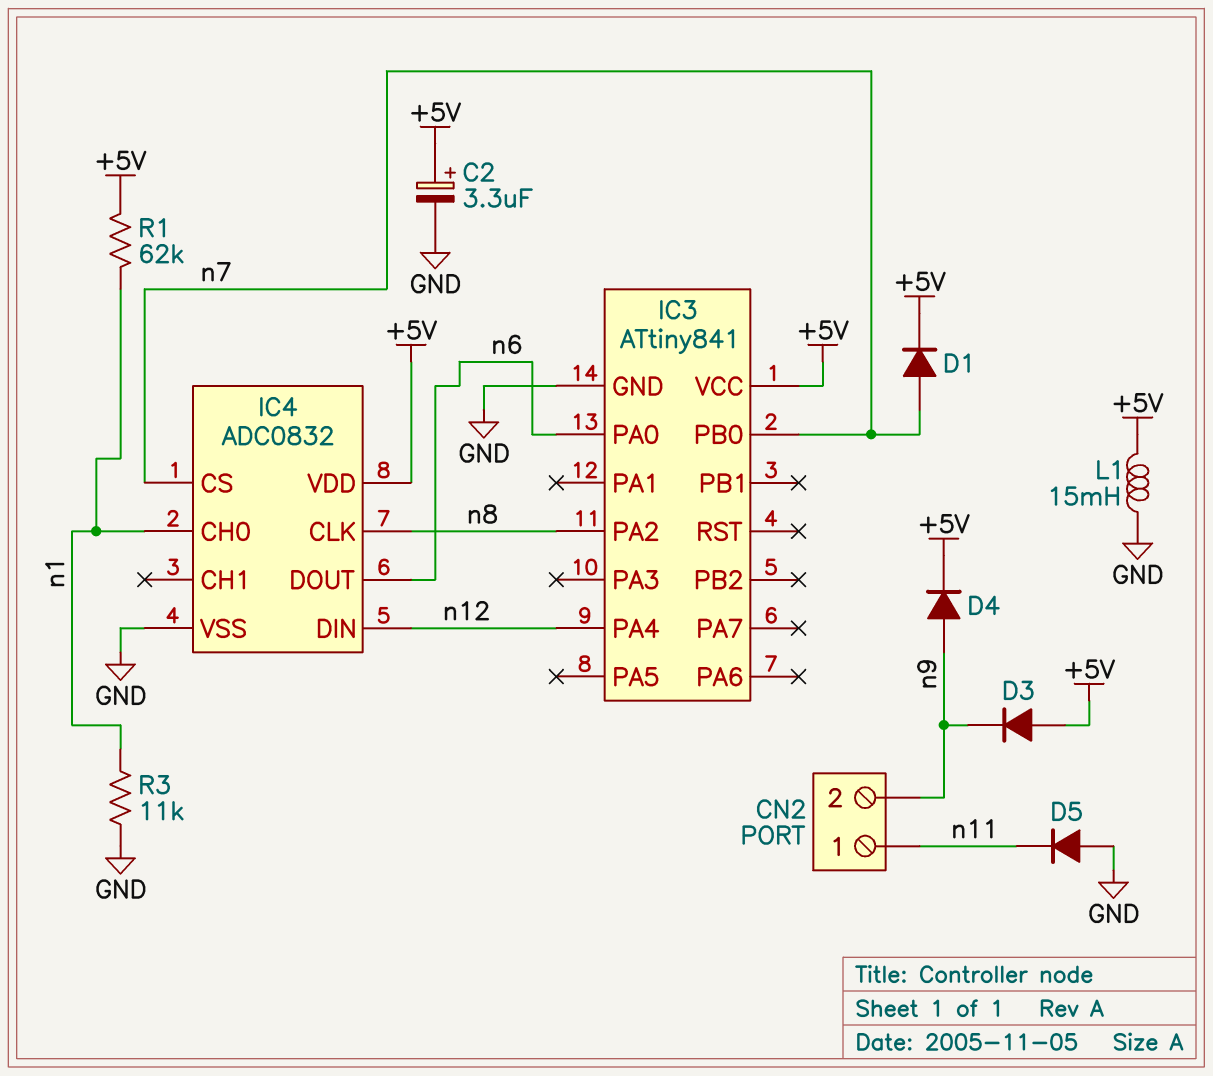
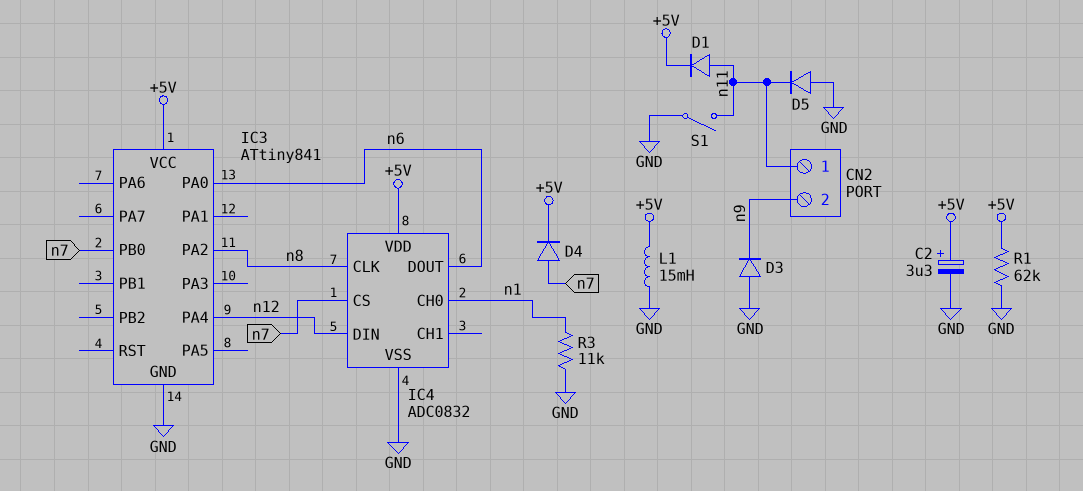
D1: diode (A n7, K +5V) -> diode (A n11, K +5V)
D3: diode (A +5V, K n9) -> diode (A GND, K n9)
D4: diode (A n9, K +5V) -> diode (A n7, K +5V)
R1: 62k (+5V, n1) -> 62k (+5V, GND)
S1: none -> switch (GND, n11)

